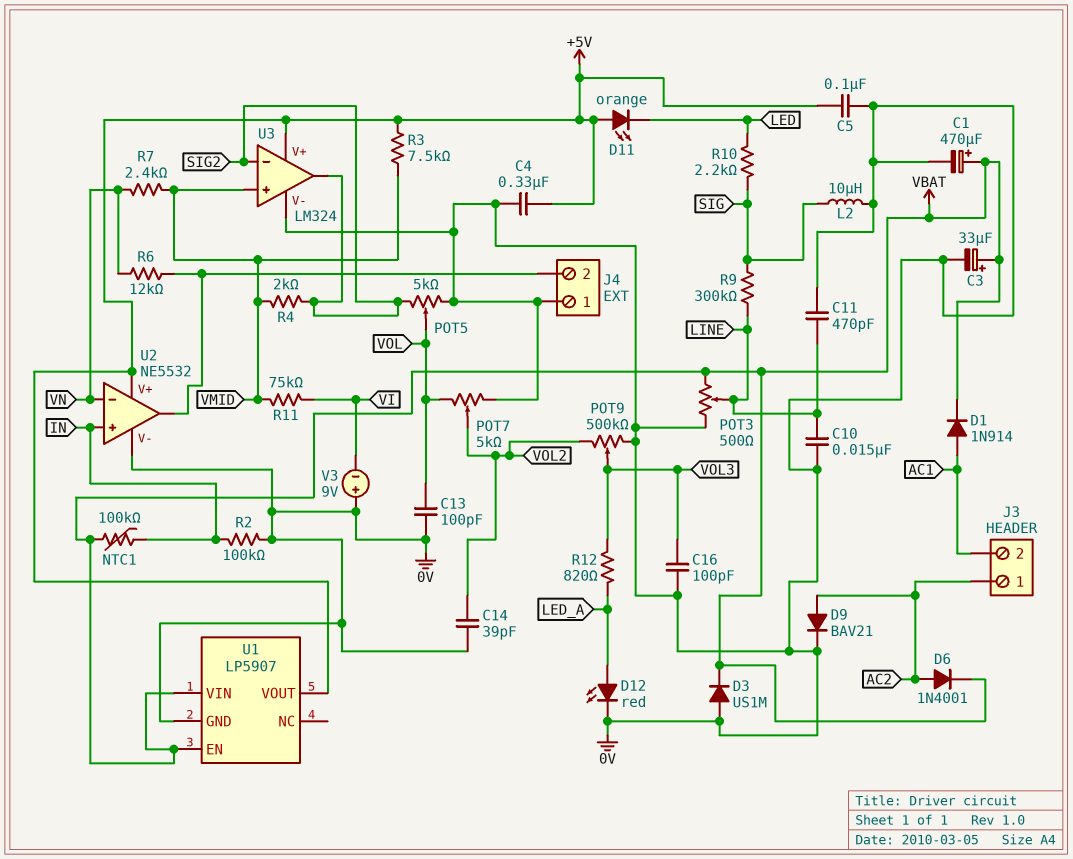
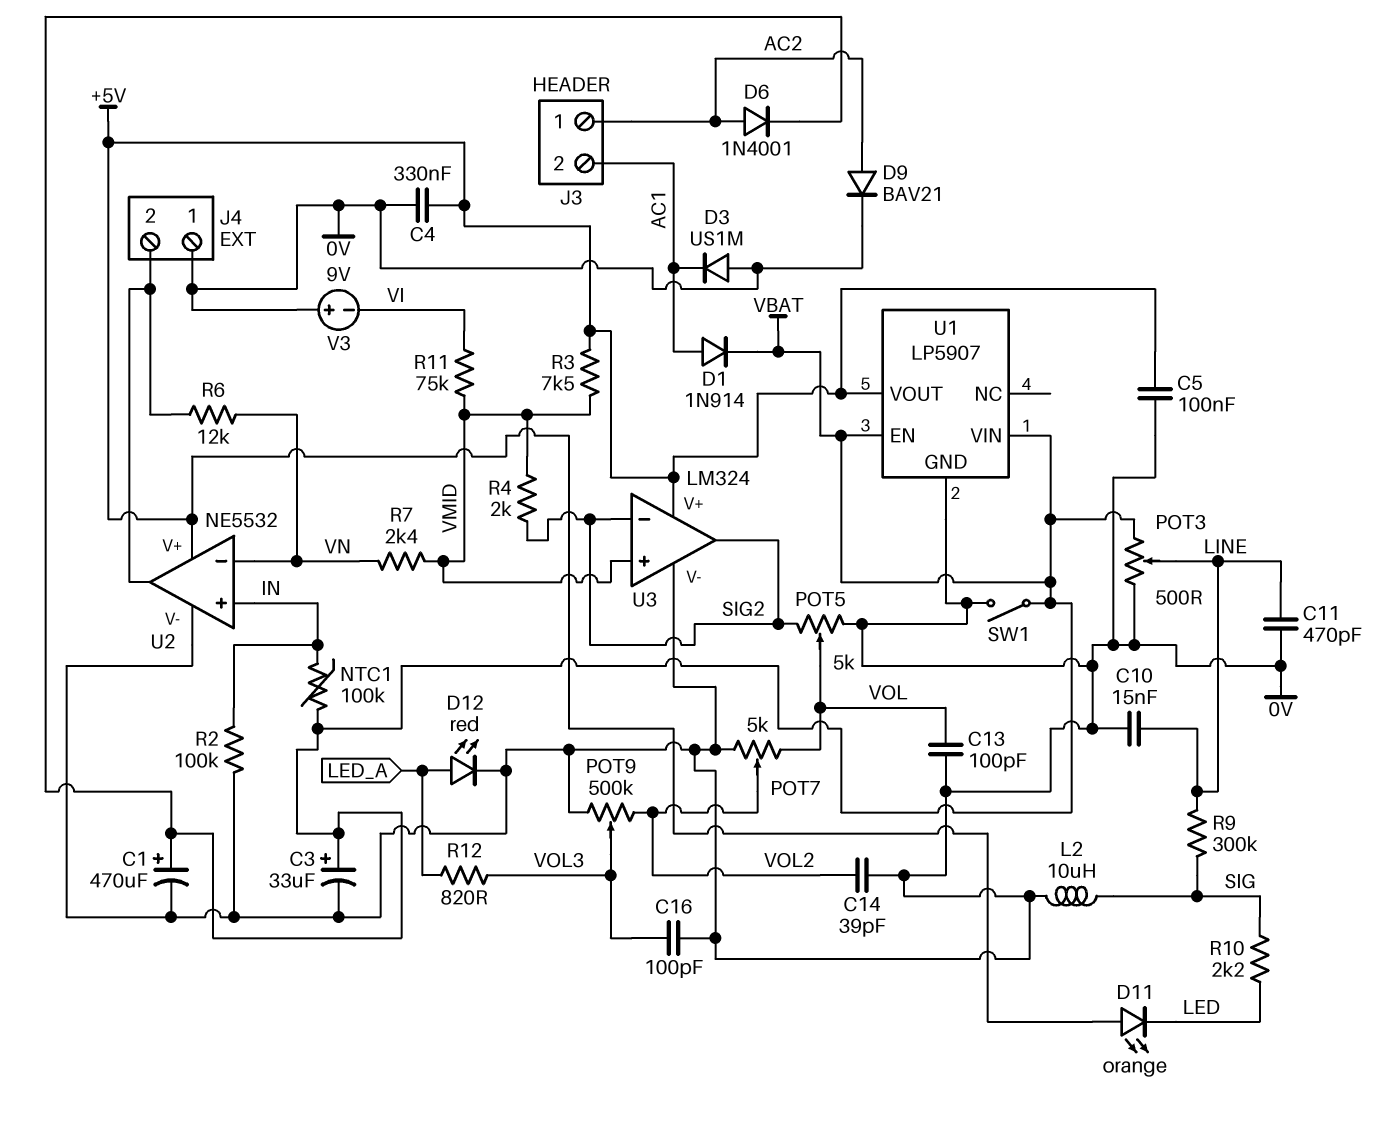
D3: diode US1M (A 0V, K VBAT) -> diode US1M (A 0V, K AC1)
SW1: none -> switch (0V, VBAT)

